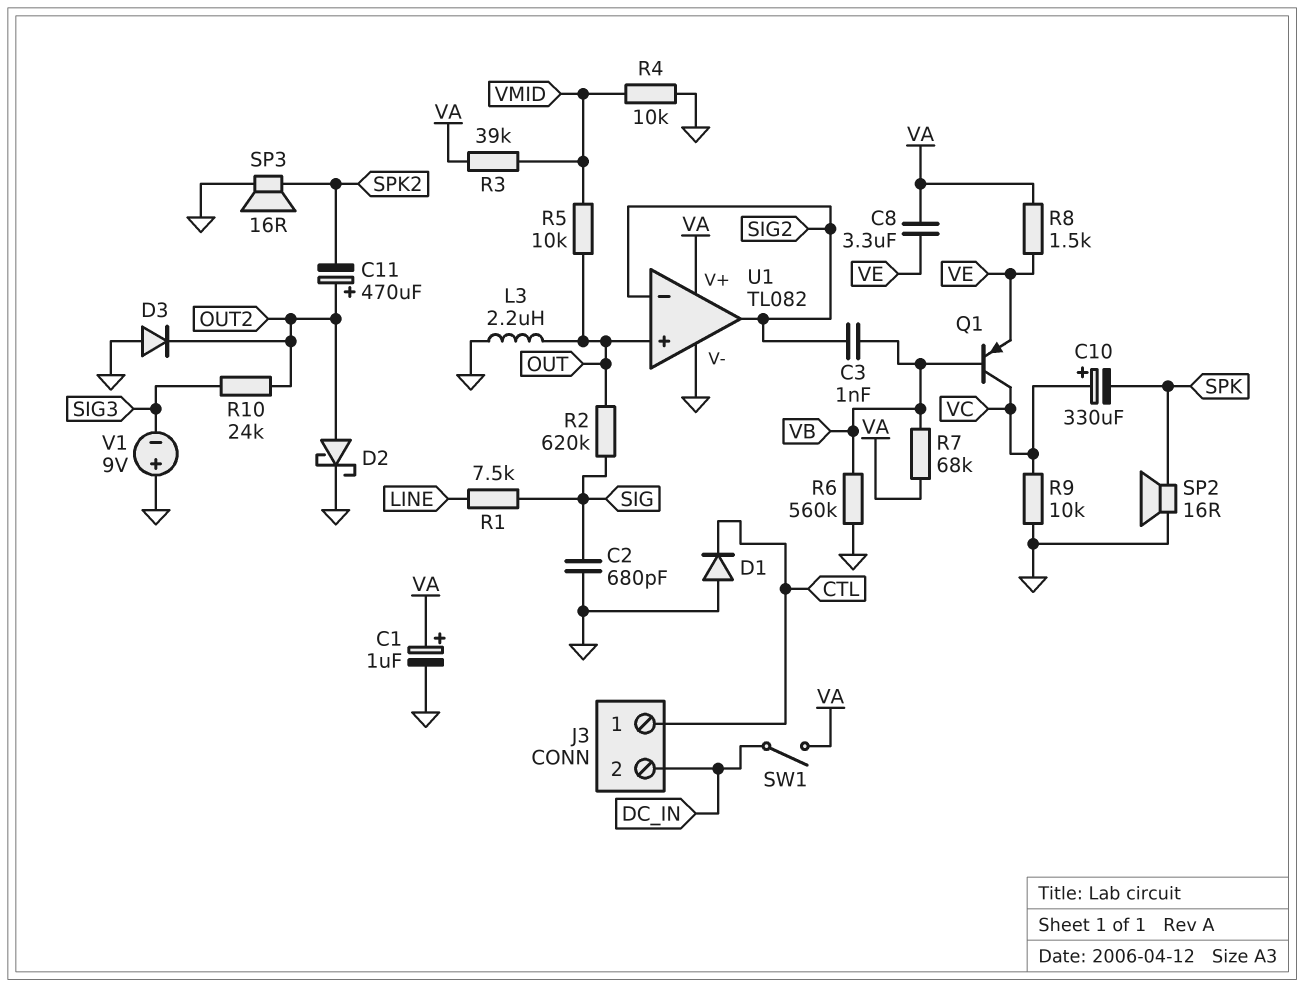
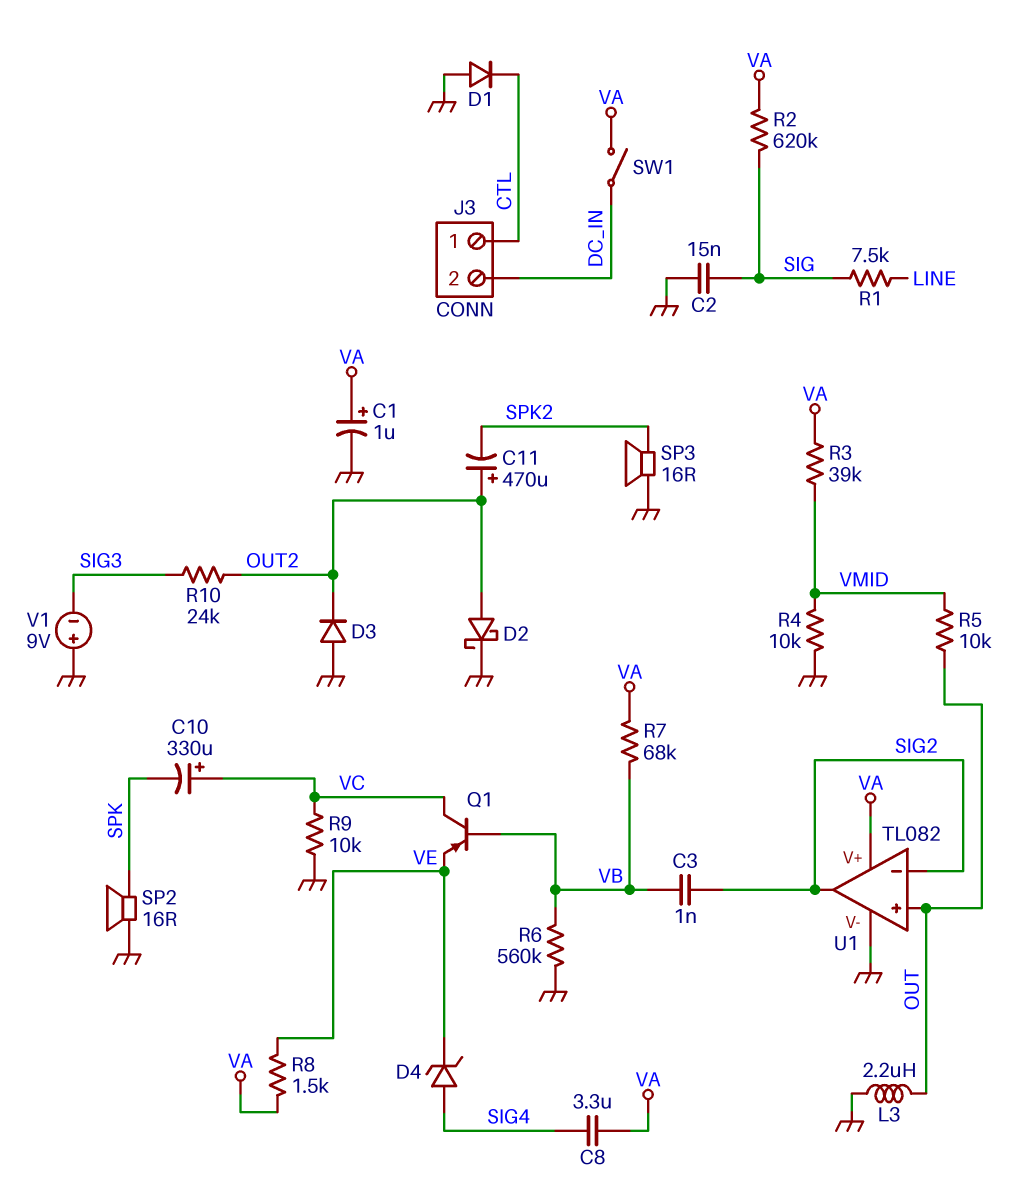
C2: 680pF (GND, SIG) -> 15nF (GND, SIG)
C8: 3.3uF (VA, VE) -> 3.3uF (SIG4, VA)
D4: none -> zener (A SIG4, K VE)
R2: 620k (OUT, SIG) -> 620k (SIG, VA)

